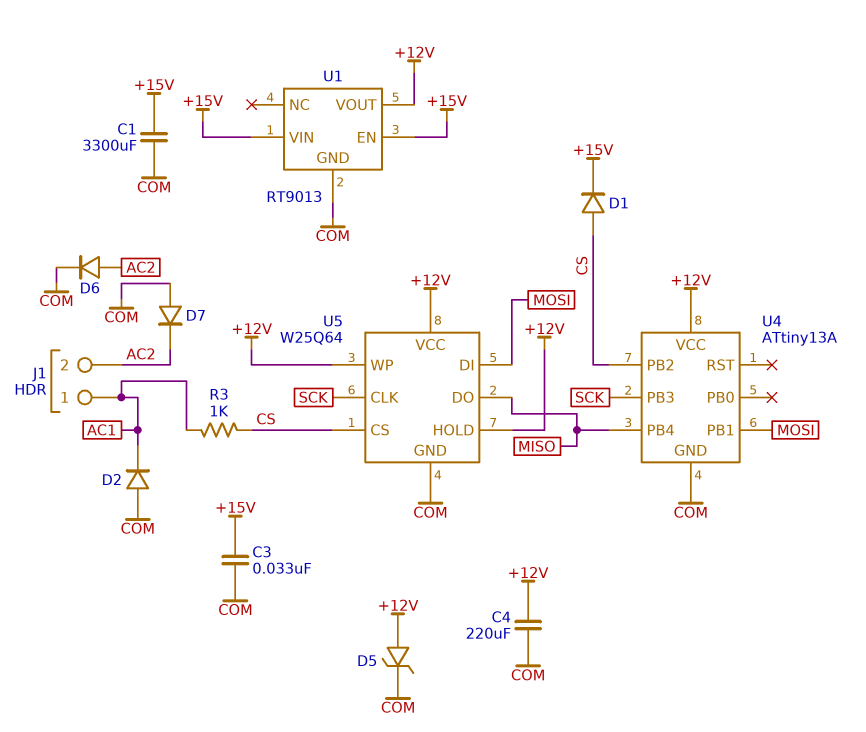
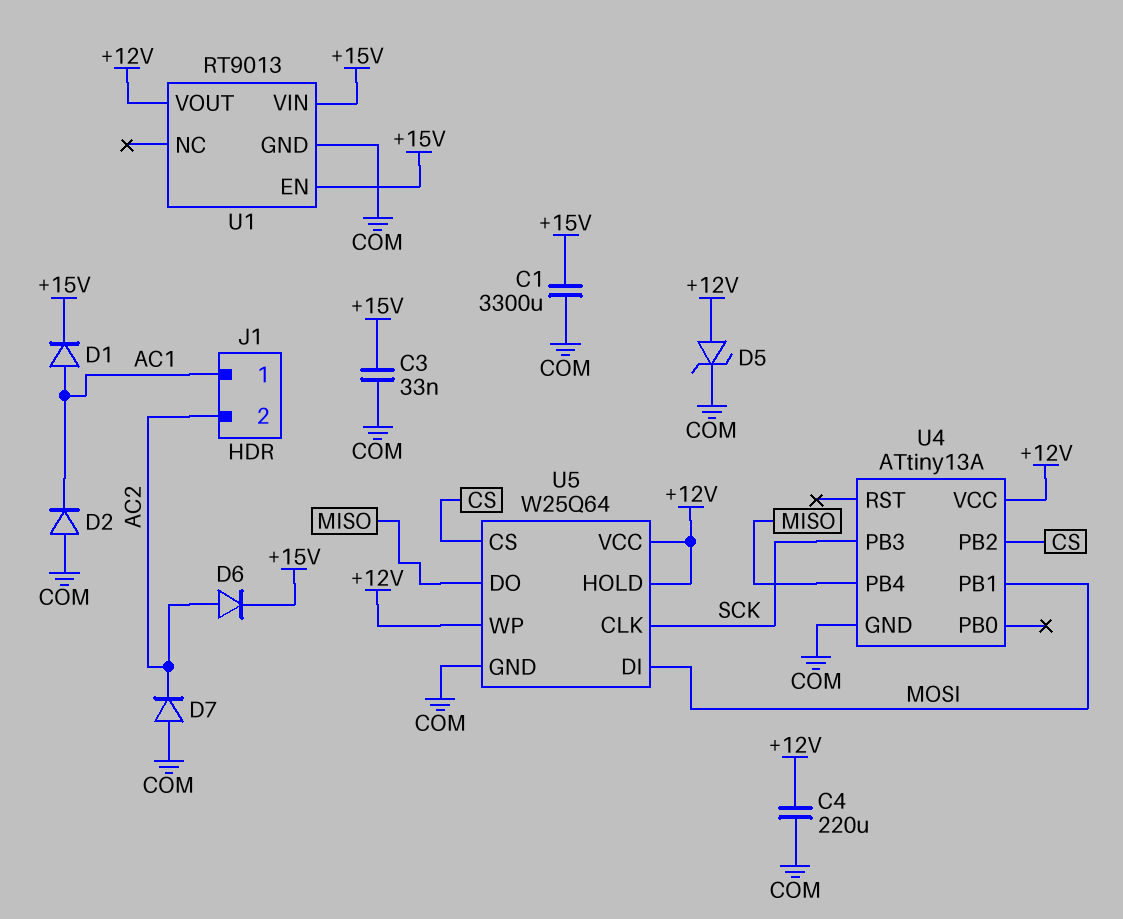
D1: diode (A CS, K +15V) -> diode (A AC1, K +15V)
D6: diode (A AC2, K COM) -> diode (A AC2, K +15V)
R3: 1k (AC1, CS) -> none

